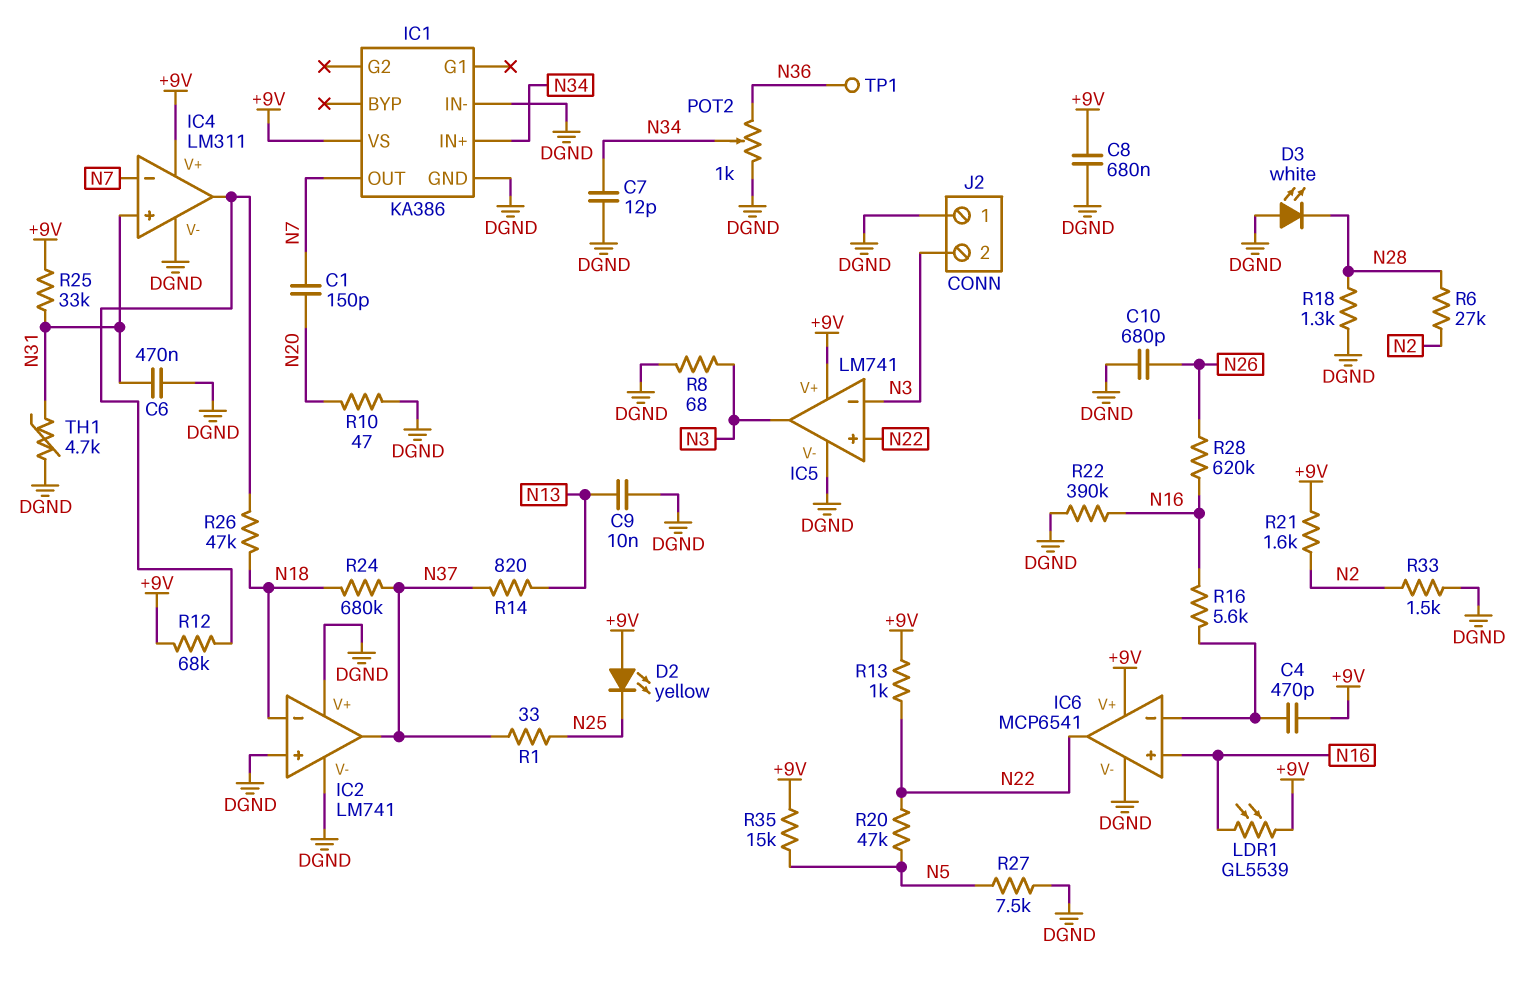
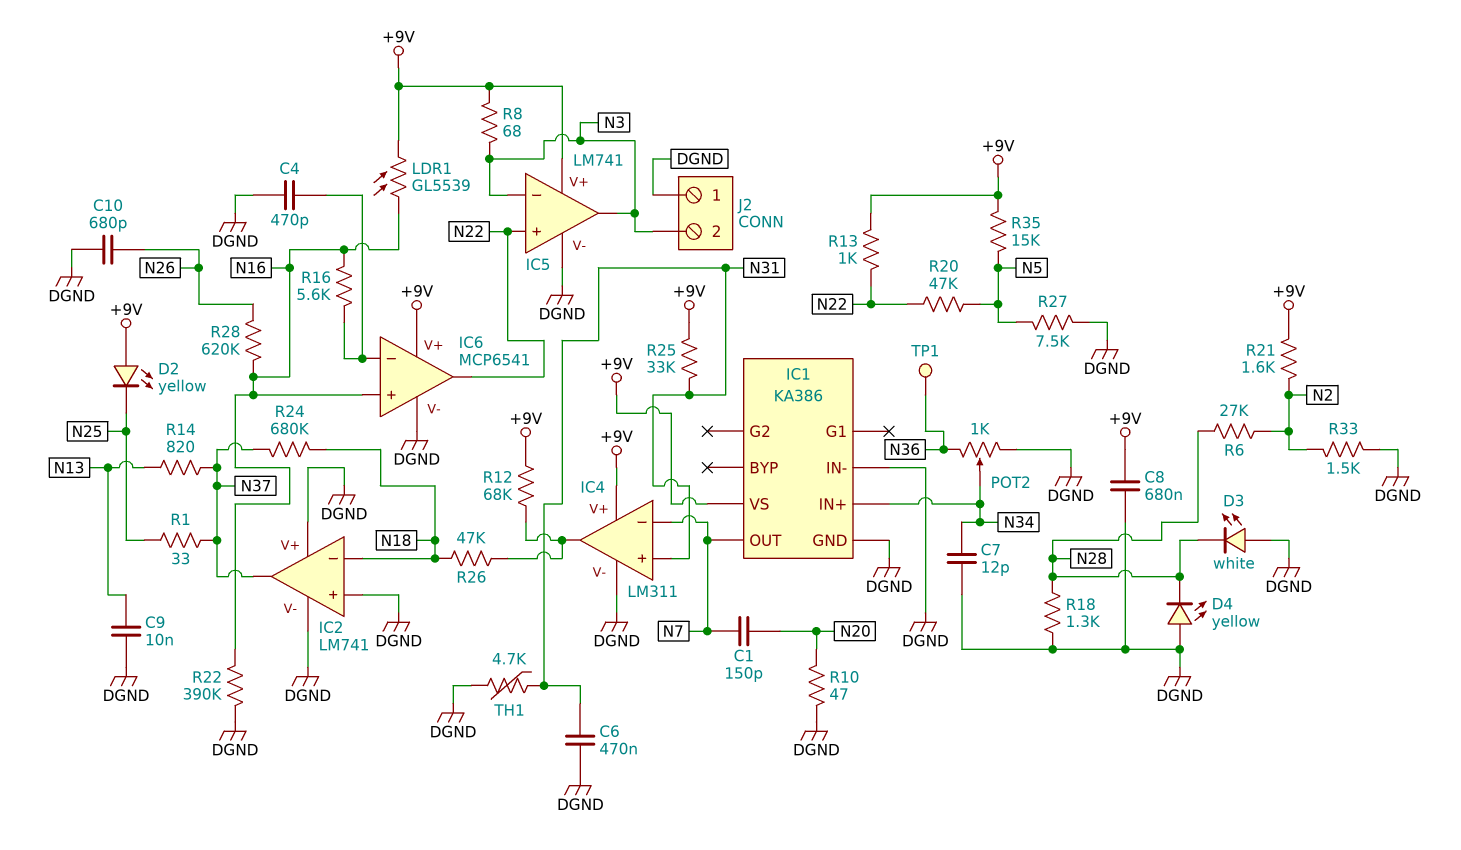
C4: 470pF (+9V, IC6/in-) -> 470pF (DGND, IC6/in-)
D4: none -> LED yellow (A DGND, K N28)
R8: 68 (DGND, N3) -> 68 (+9V, N3)

